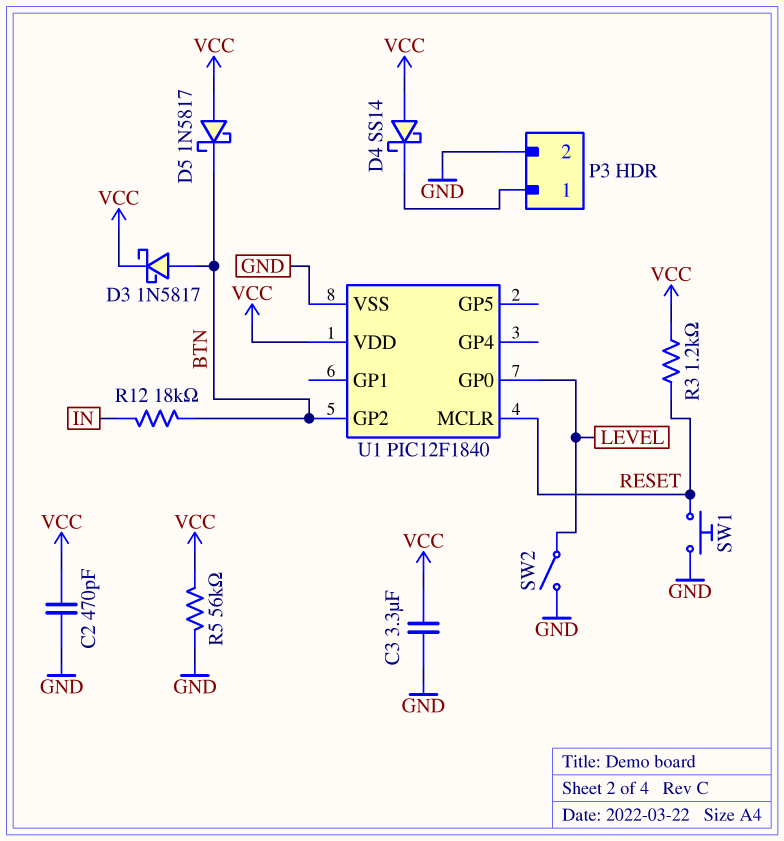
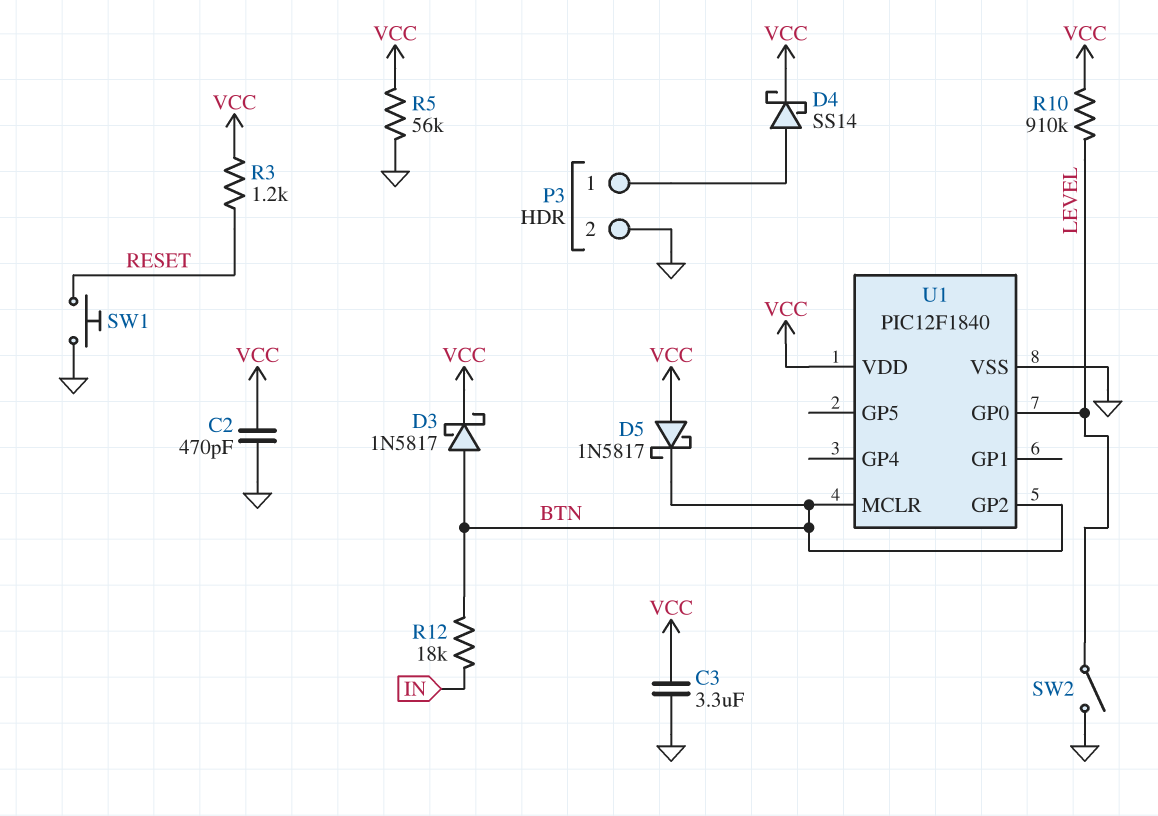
D4: schottky SS14 (A VCC, K P3/1) -> schottky SS14 (A P3/1, K VCC)
R10: none -> 910k (LEVEL, VCC)
U1 pin MCLR: RESET -> BTN

